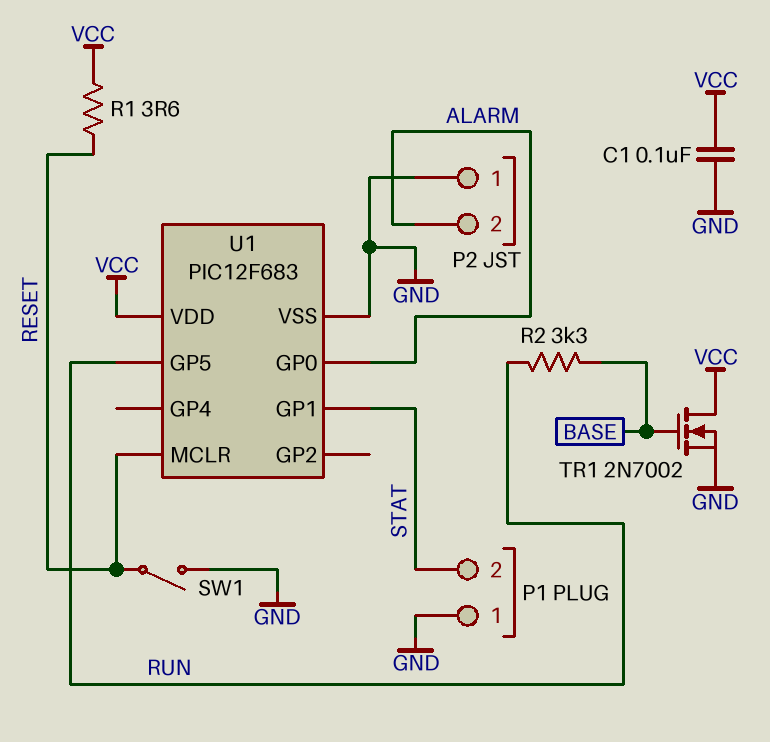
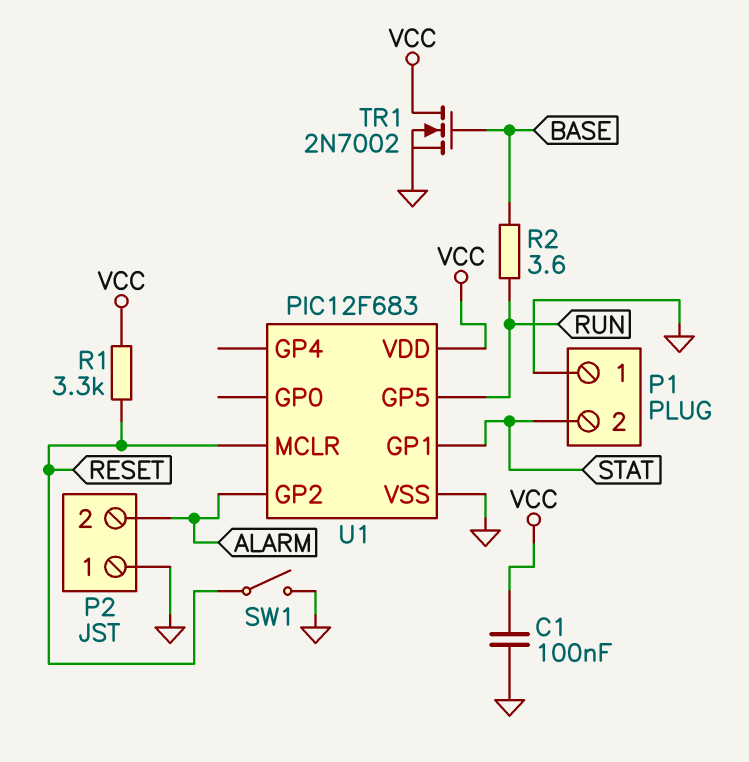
R1: 3.6 (RESET, VCC) -> 3.3k (RESET, VCC)
R2: 3.3k (BASE, RUN) -> 3.6 (BASE, RUN)
U1 pin GP0: ALARM -> none
U1 pin GP2: none -> ALARM

